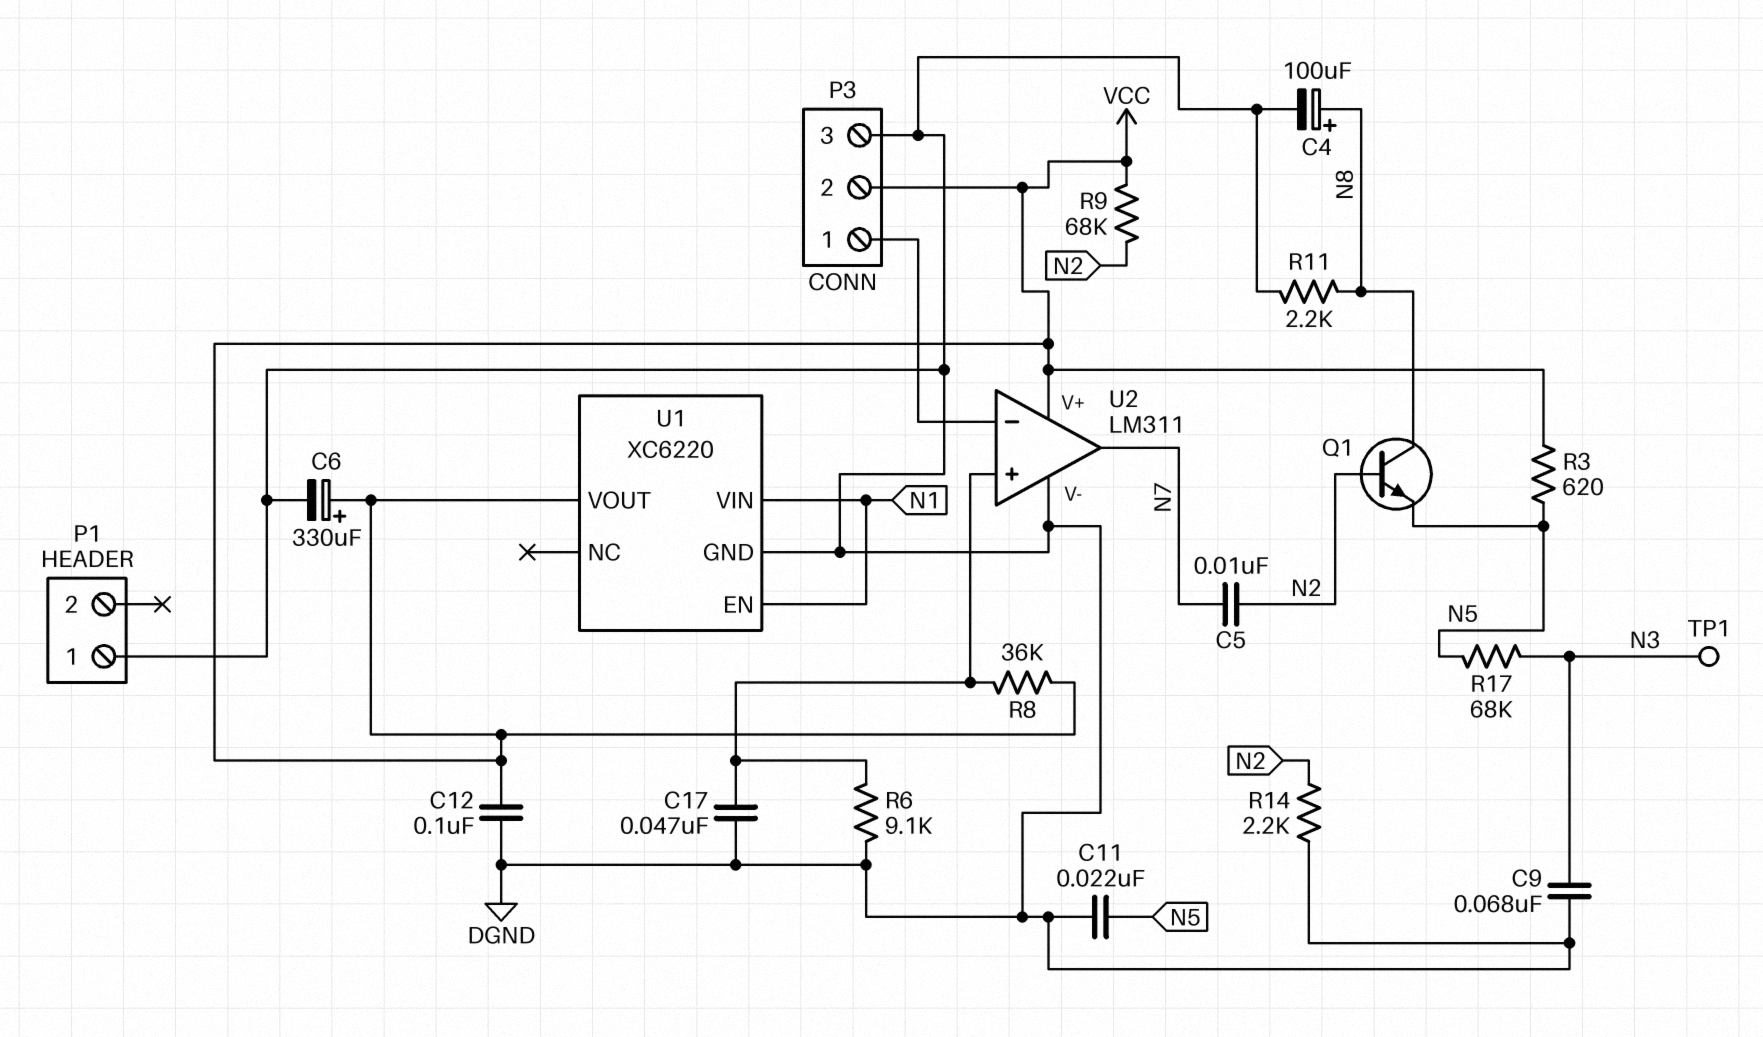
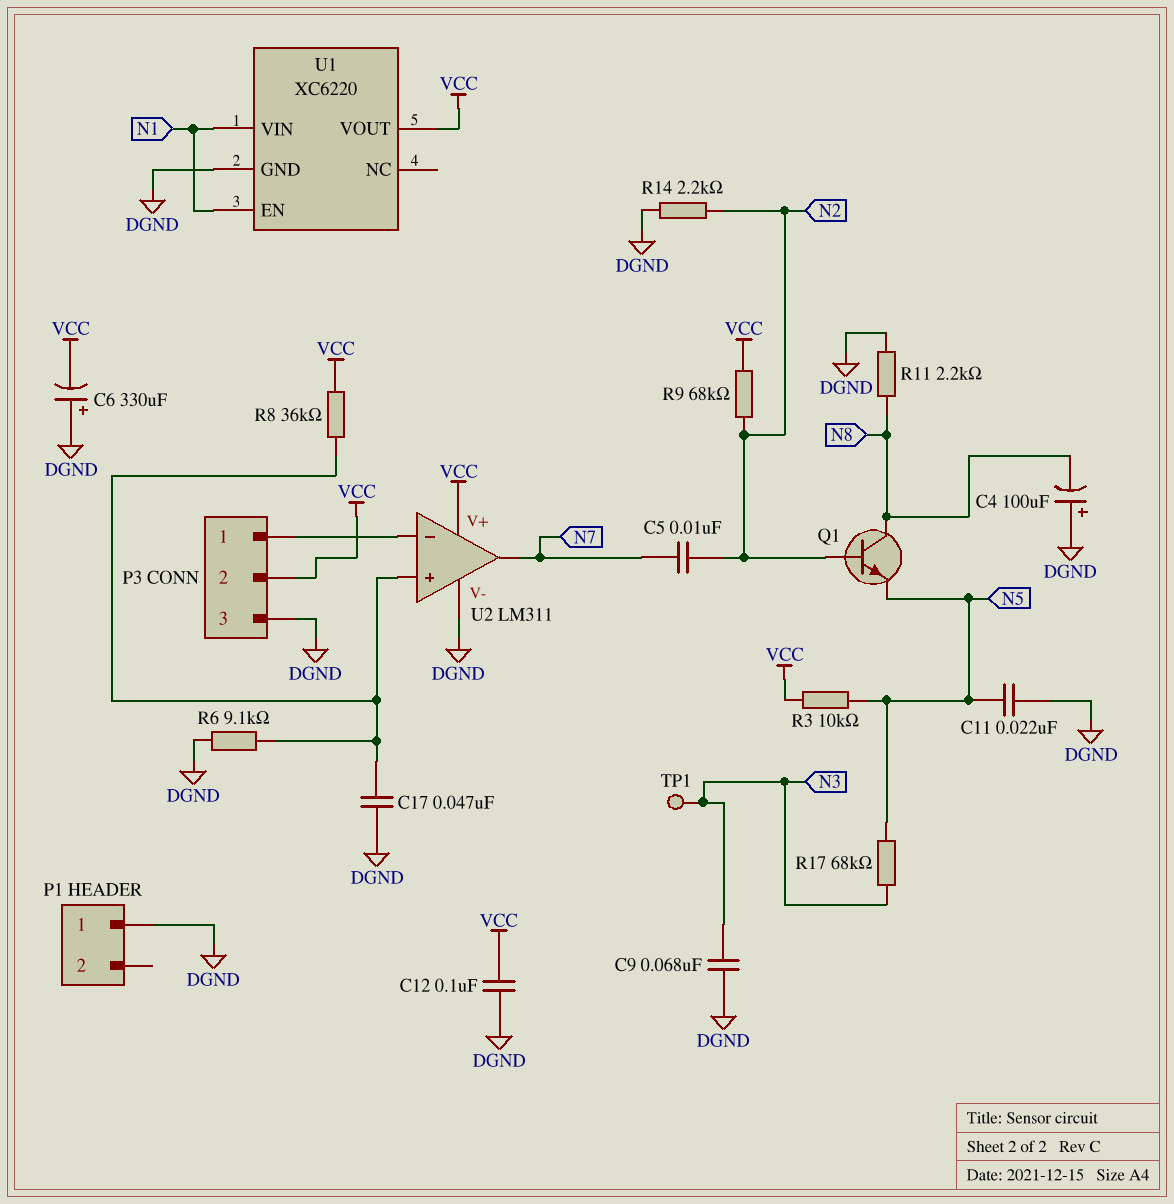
C4: 100uF (plus N8, minus DGND) -> 100uF (plus DGND, minus N8)
C6: 330uF (plus VCC, minus DGND) -> 330uF (plus DGND, minus VCC)
R3: 620 (N5, VCC) -> 10k (N5, VCC)

